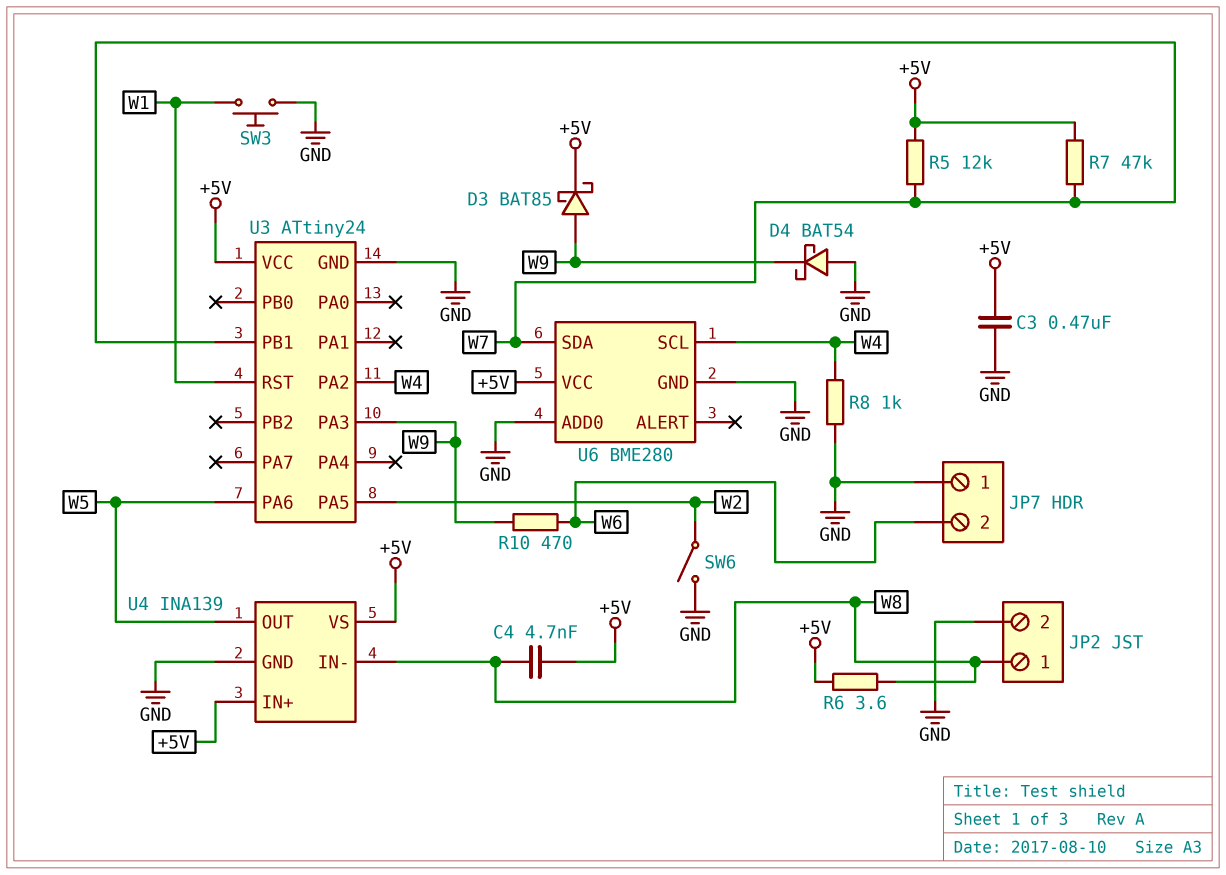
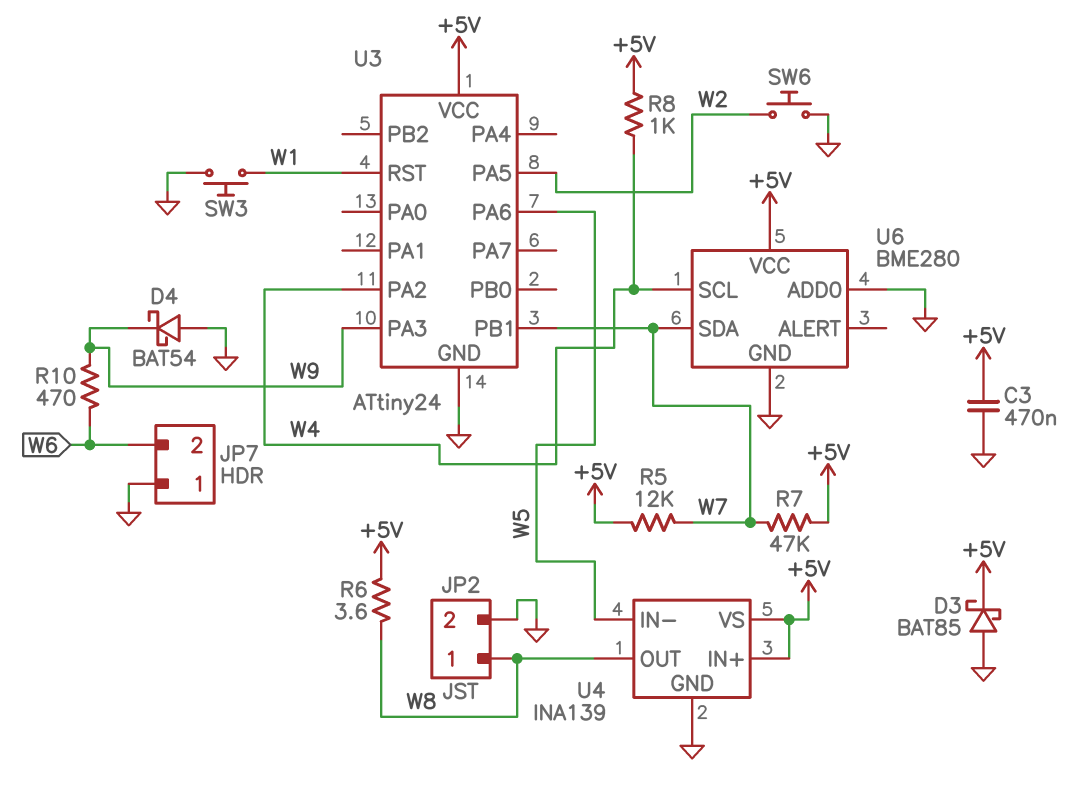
C4: 4.7nF (+5V, W8) -> none
D3: schottky BAT85 (A W9, K +5V) -> schottky BAT85 (A GND, K +5V)
R8: 1k (GND, W4) -> 1k (+5V, W4)
SW6: switch (GND, W2) -> button (GND, W2)
U4 pin IN-: W8 -> W5
U4 pin OUT: W5 -> W8

